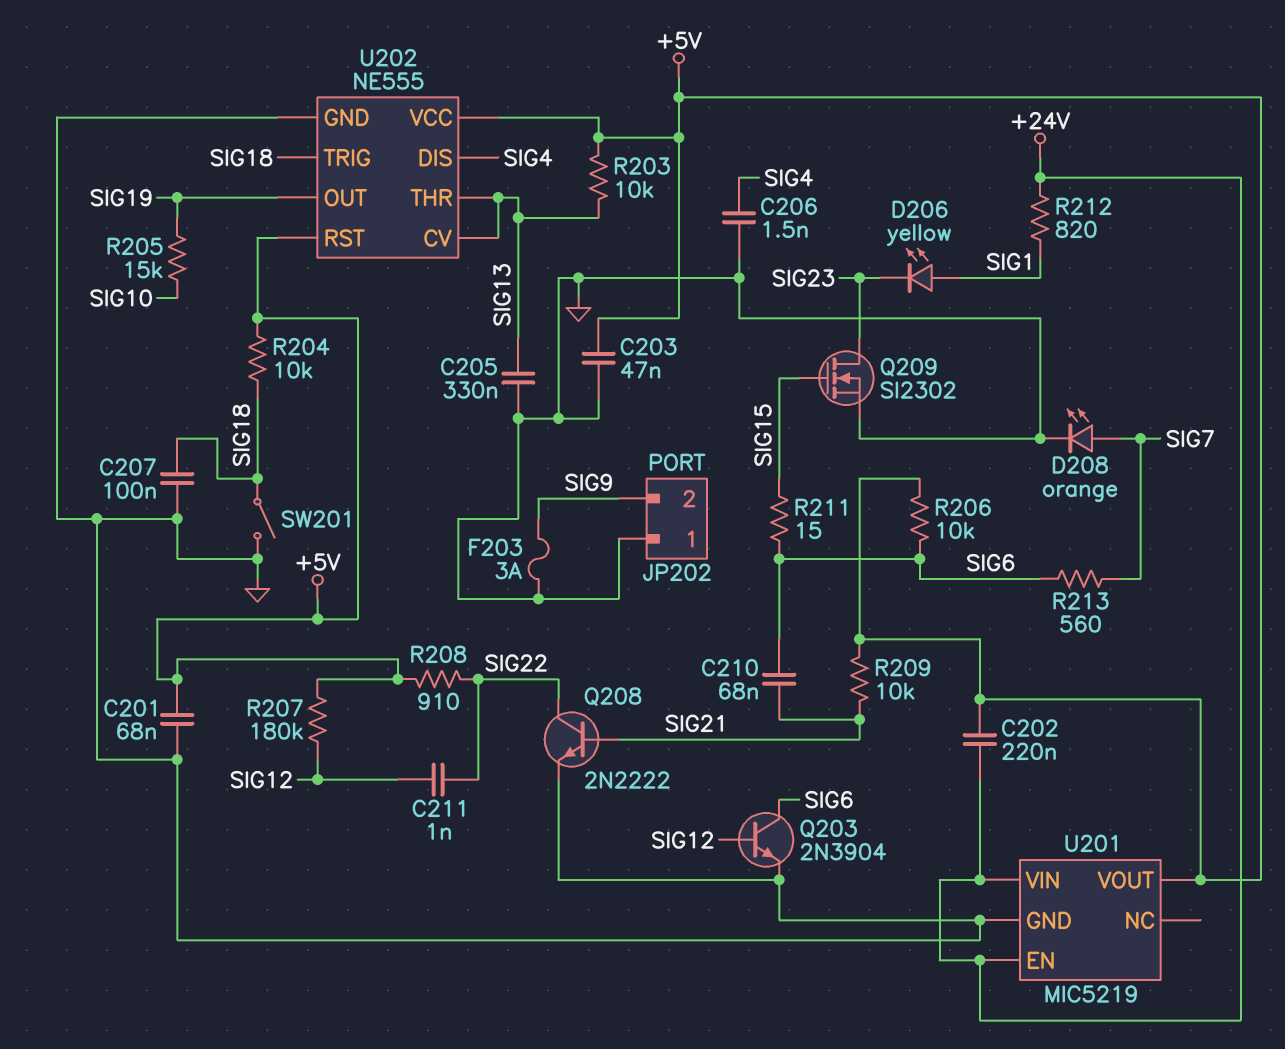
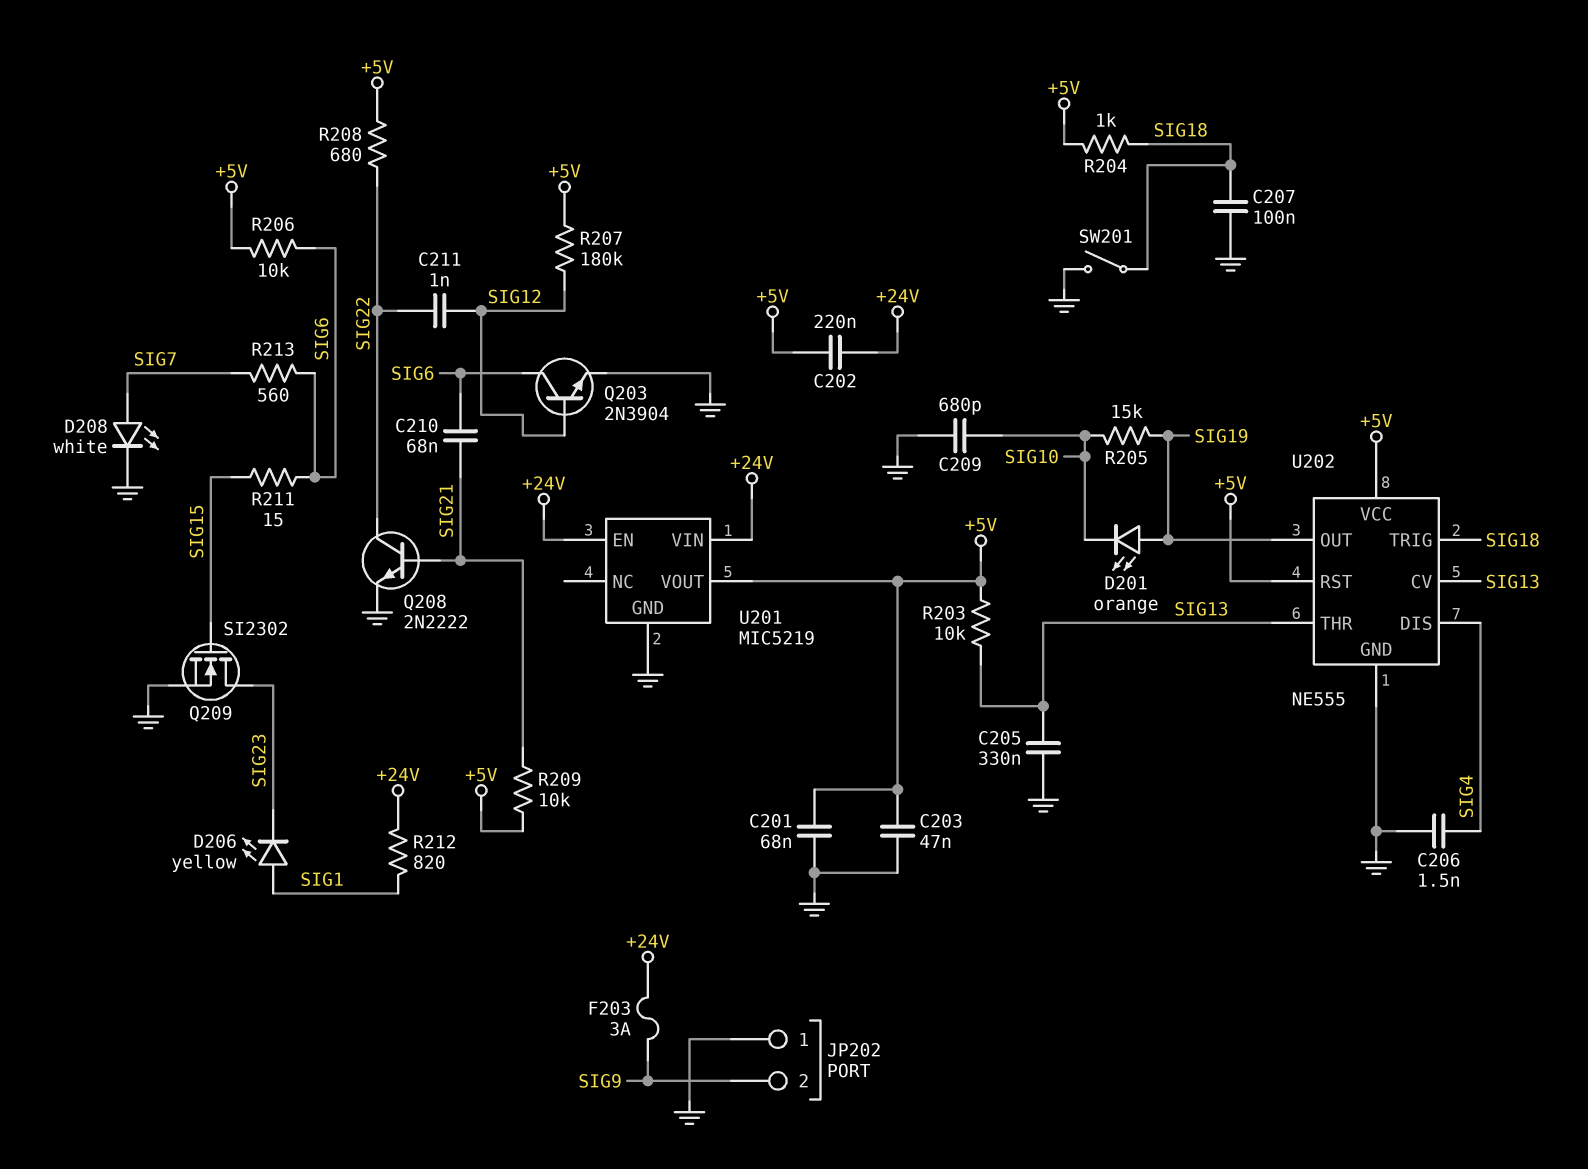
C209: none -> 680pF (GND, SIG10)
D201: none -> LED orange (A SIG19, K SIG10)
D208: LED orange (A SIG7, K GND) -> LED white (A SIG7, K GND)
F203: 3A (GND, SIG9) -> 3A (+24V, SIG9)
R204: 10k (+5V, SIG18) -> 1k (+5V, SIG18)
R208: 910 (+5V, SIG22) -> 680 (+5V, SIG22)

